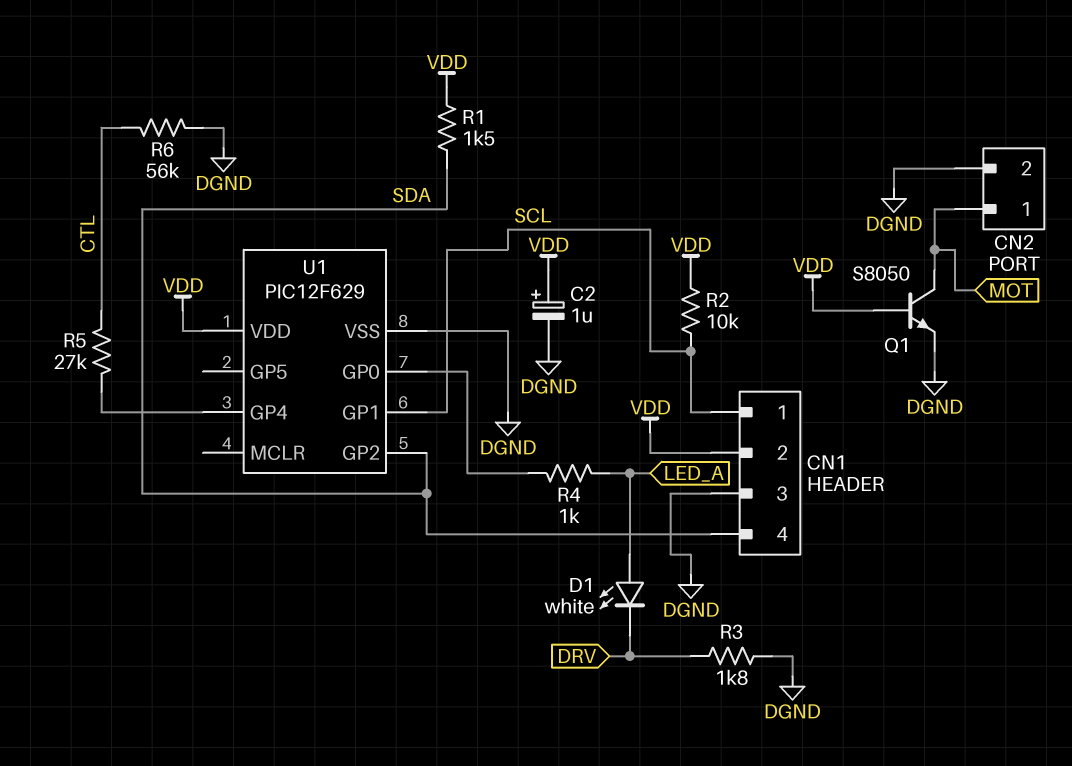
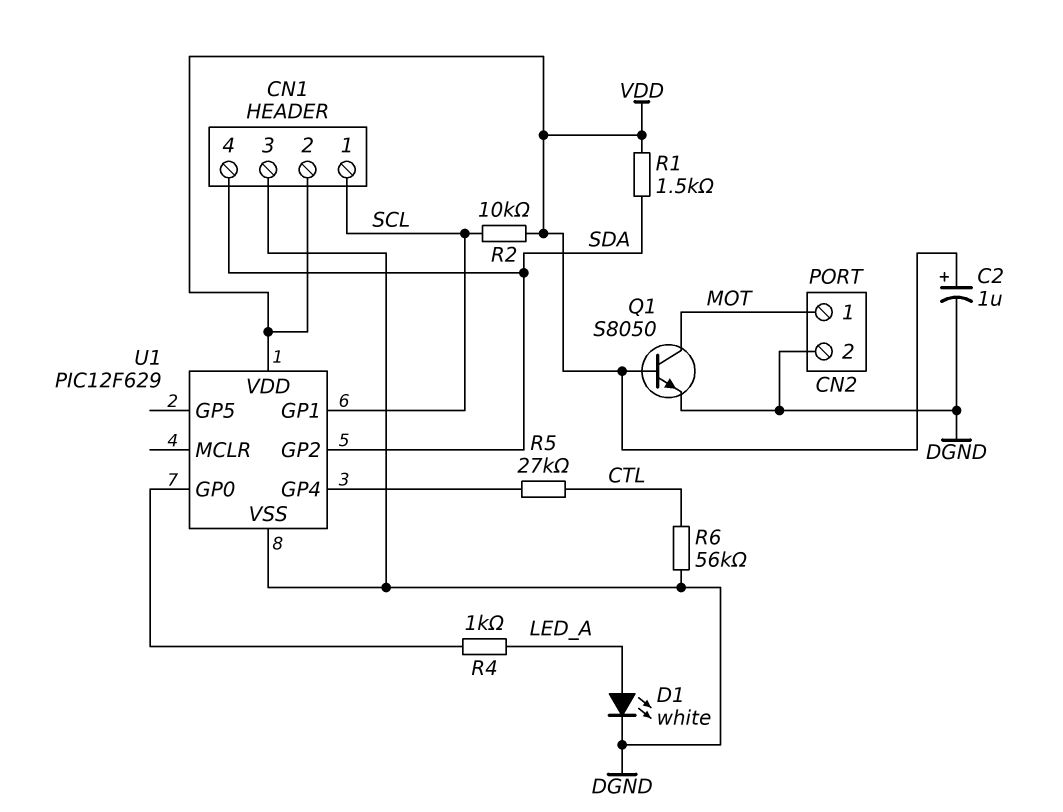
D1: LED white (A LED_A, K DRV) -> LED white (A LED_A, K DGND)
R3: 1.8k (DGND, DRV) -> none

